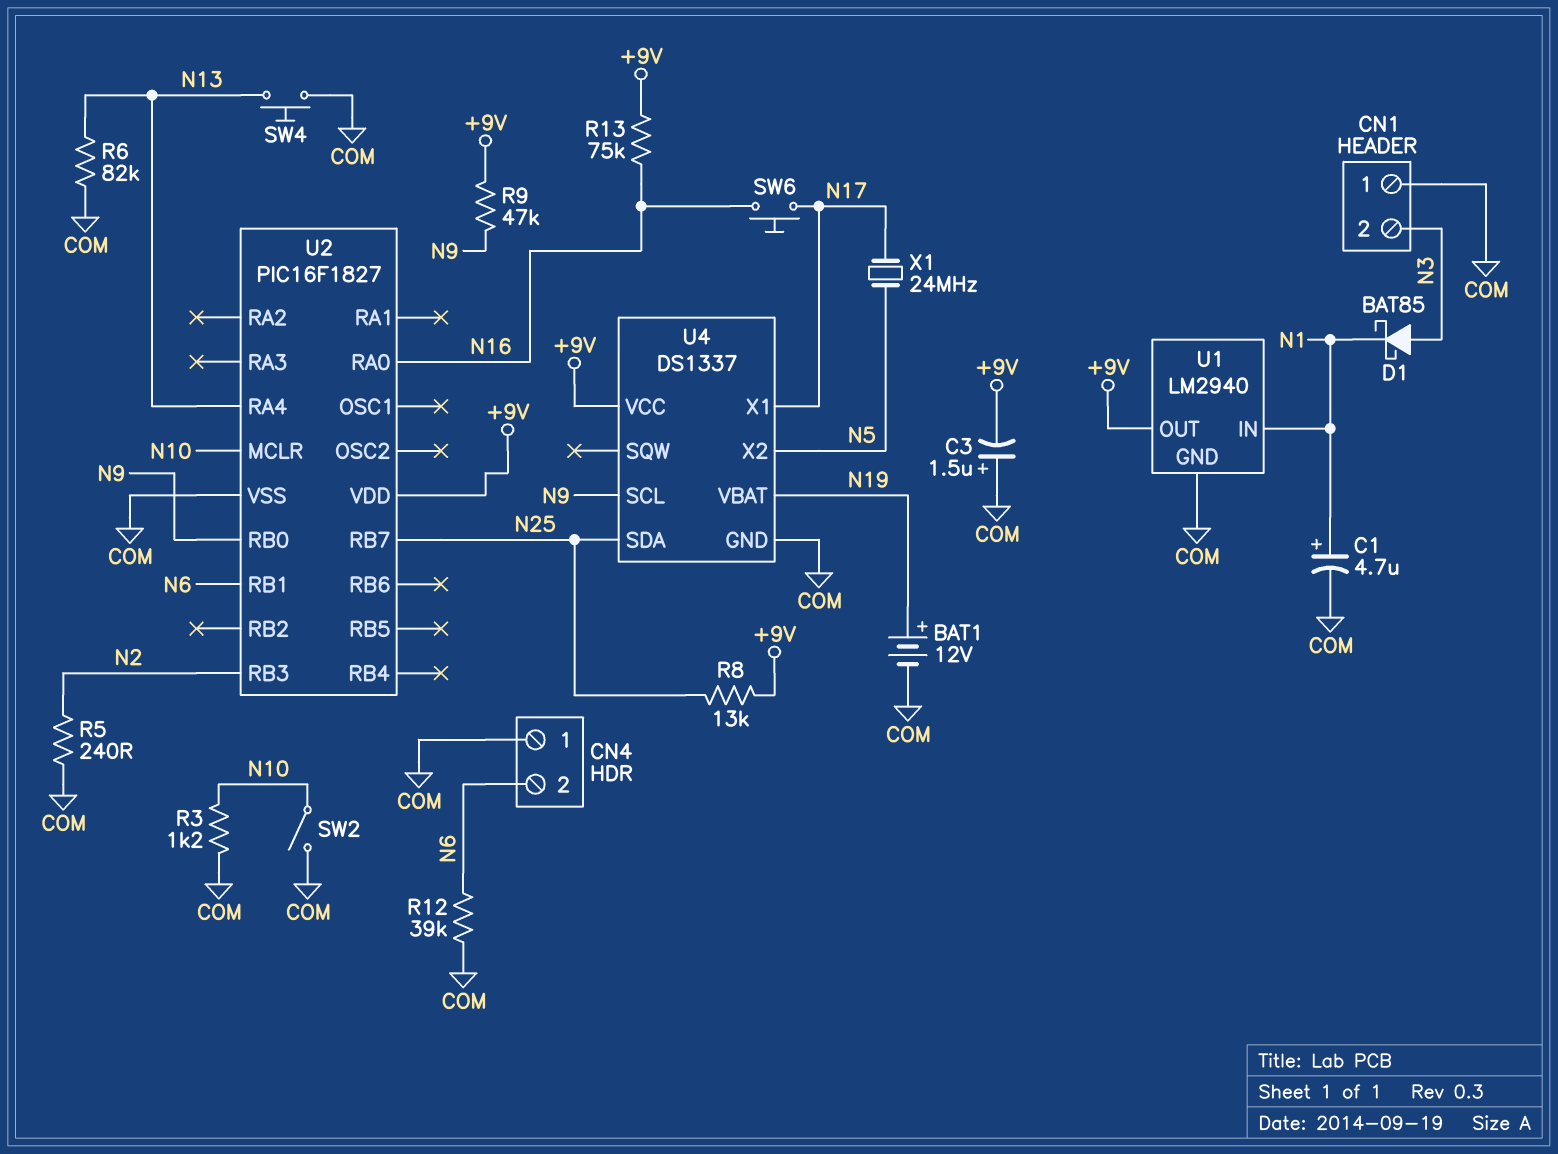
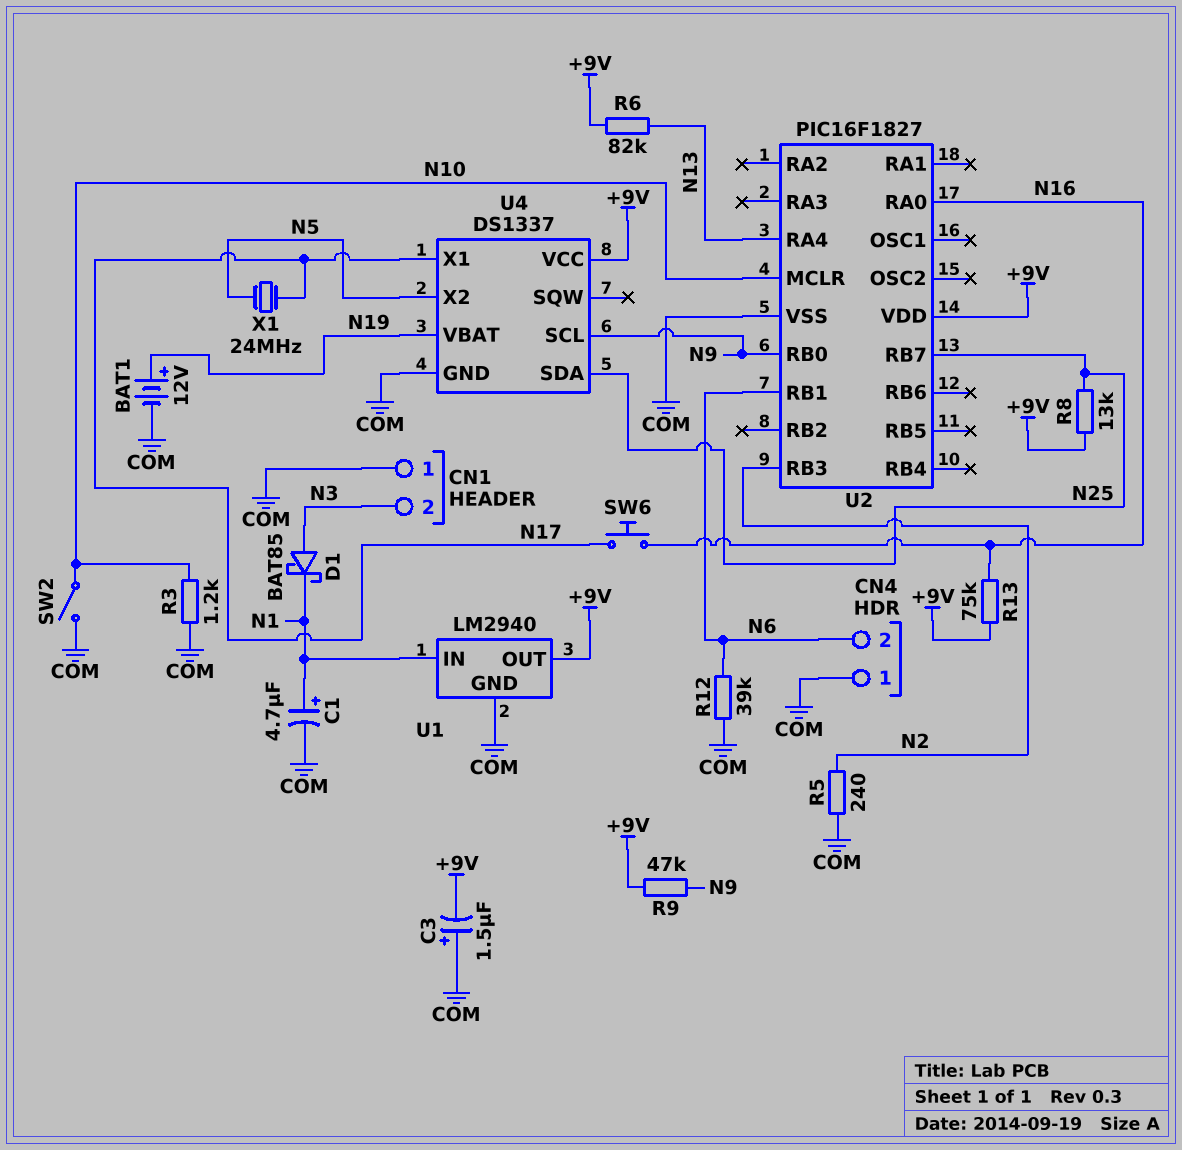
R6: 82k (COM, N13) -> 82k (+9V, N13)
SW4: button (COM, N13) -> none

